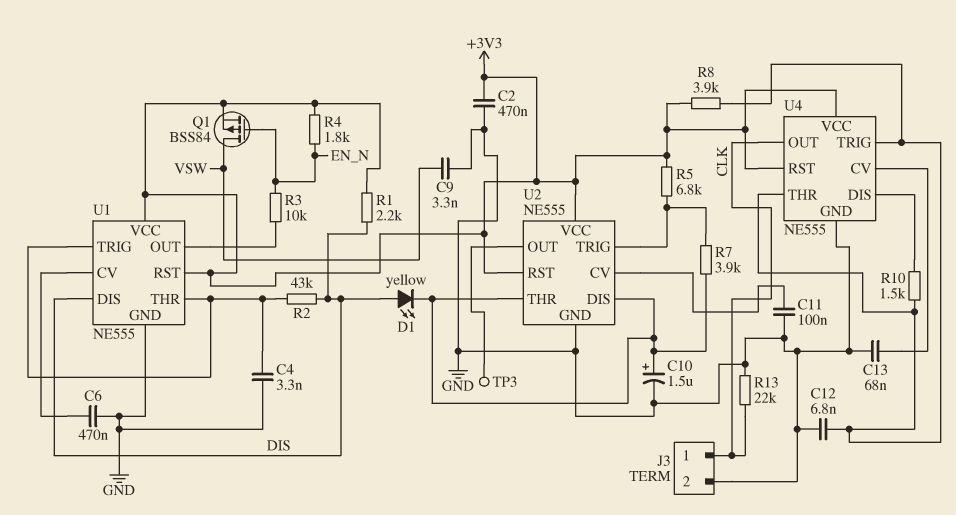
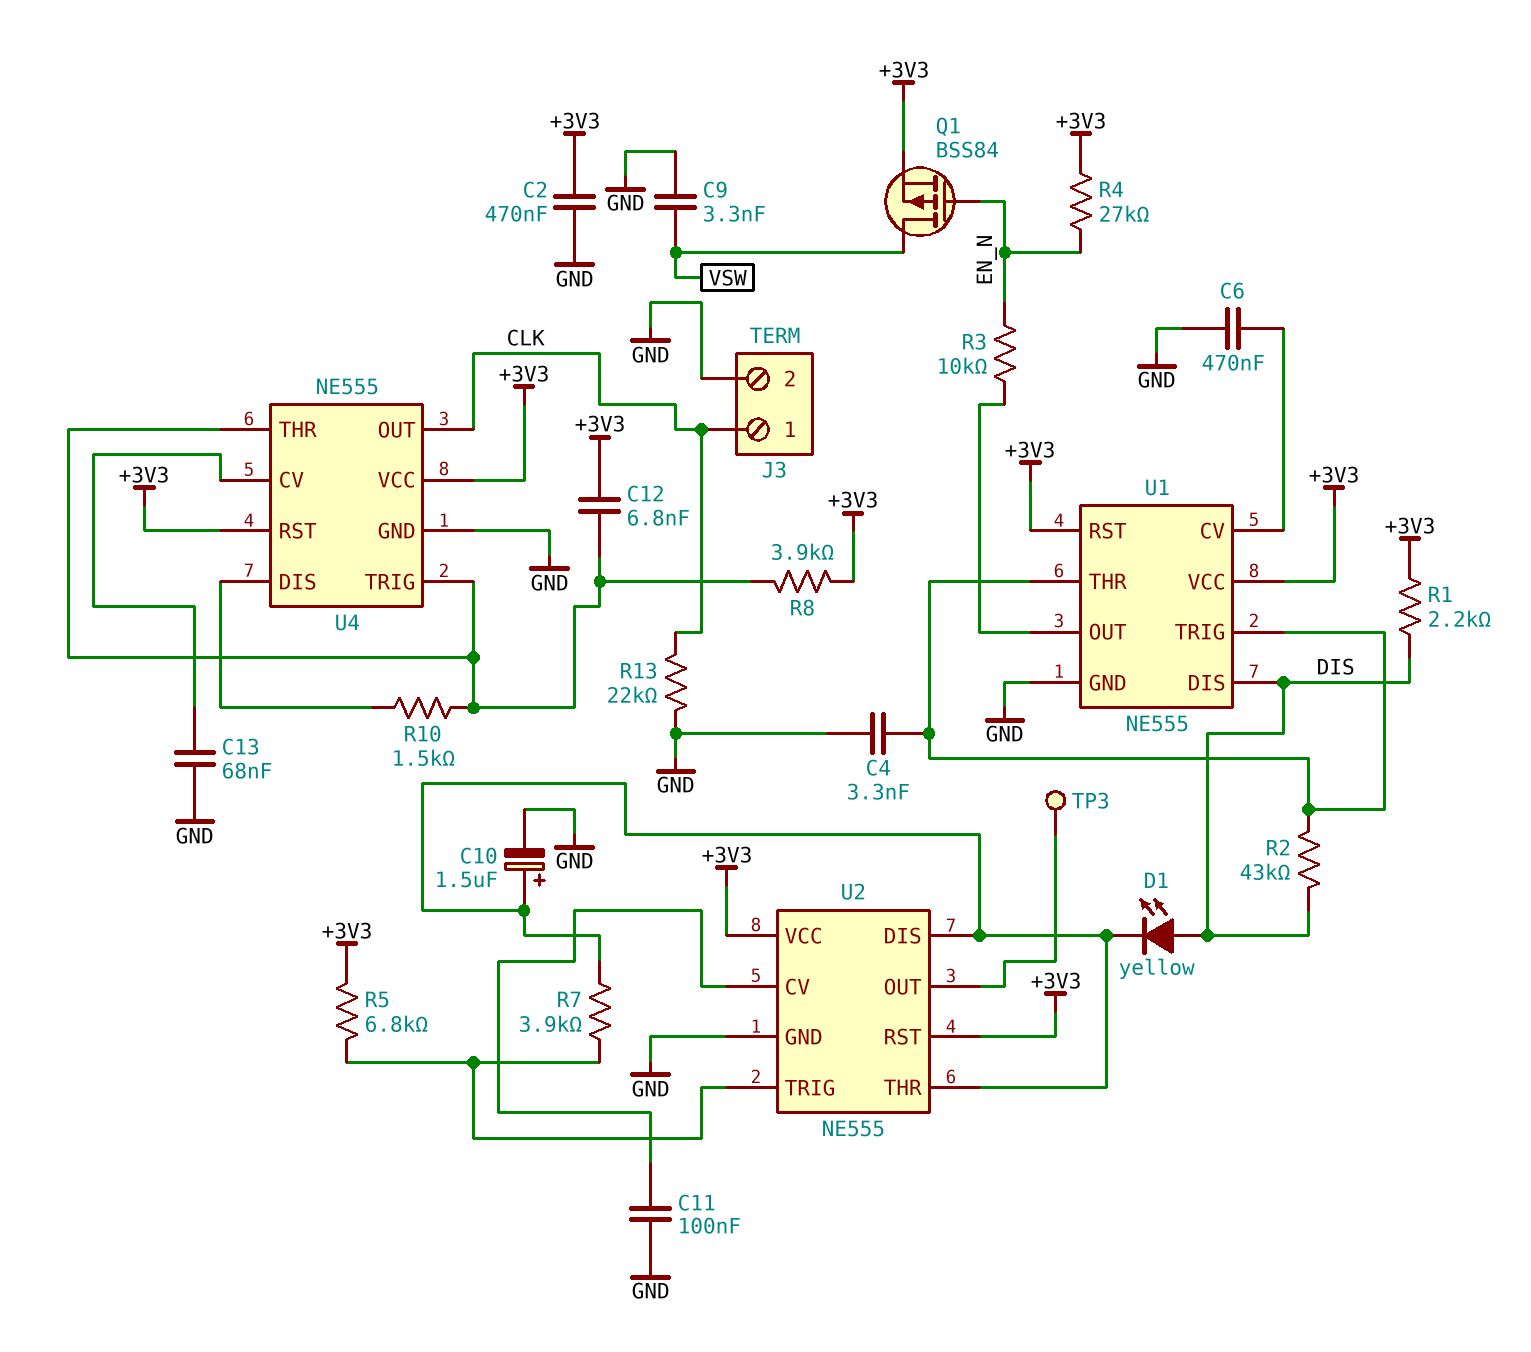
C12: 6.8nF (GND, U4/THR) -> 6.8nF (+3V3, U4/THR)
R4: 1.8k (+3V3, EN_N) -> 27k (+3V3, EN_N)

